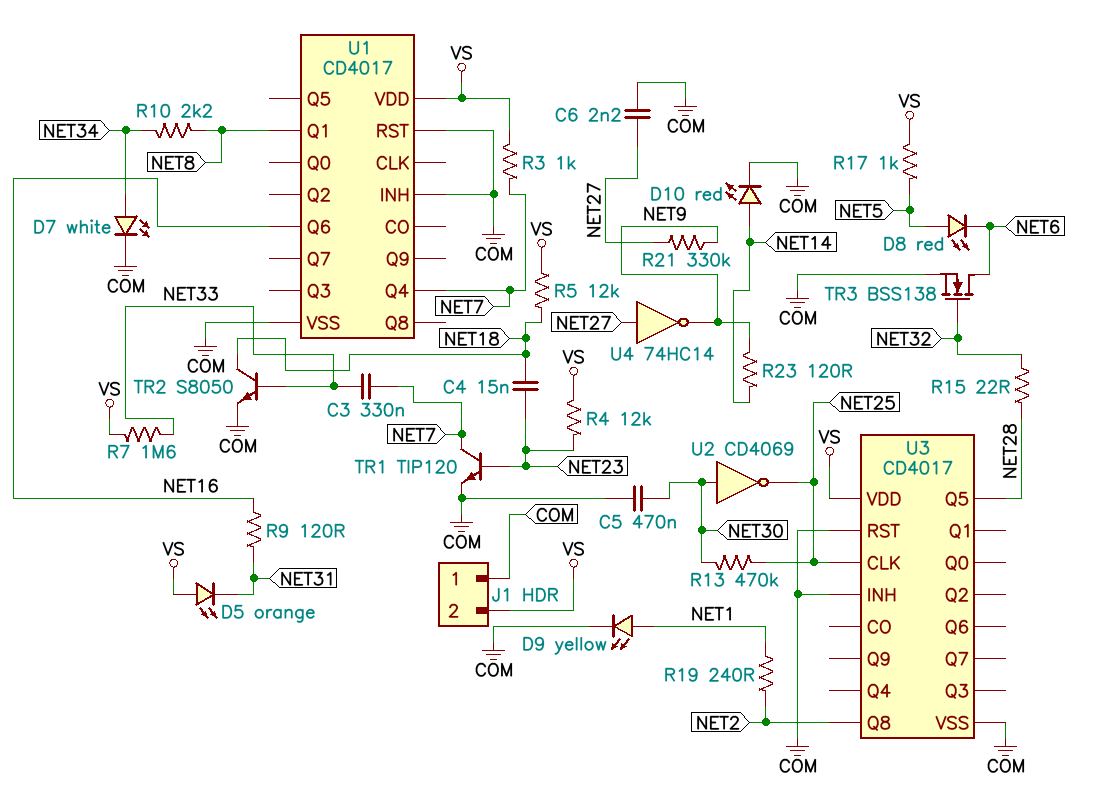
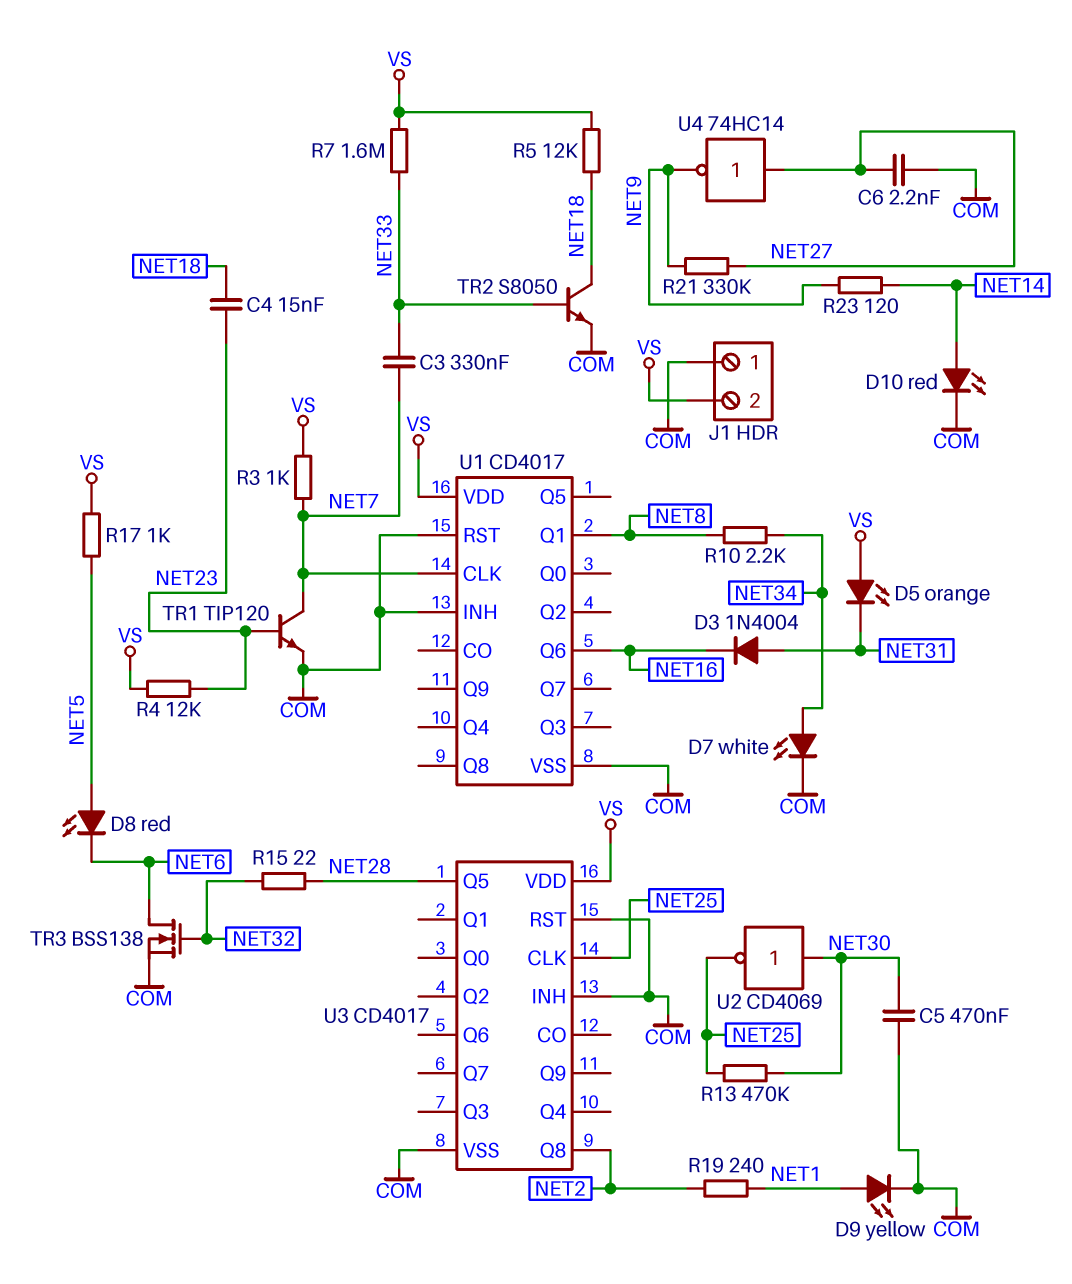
D3: none -> diode 1N4004 (A NET31, K NET16)
R9: 120 (NET16, NET31) -> none
U1 pin CLK: none -> NET7
U1 pin Q4: NET7 -> none

